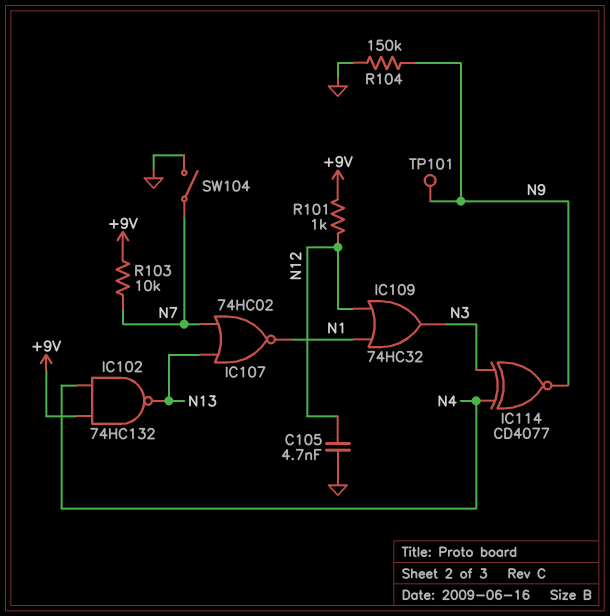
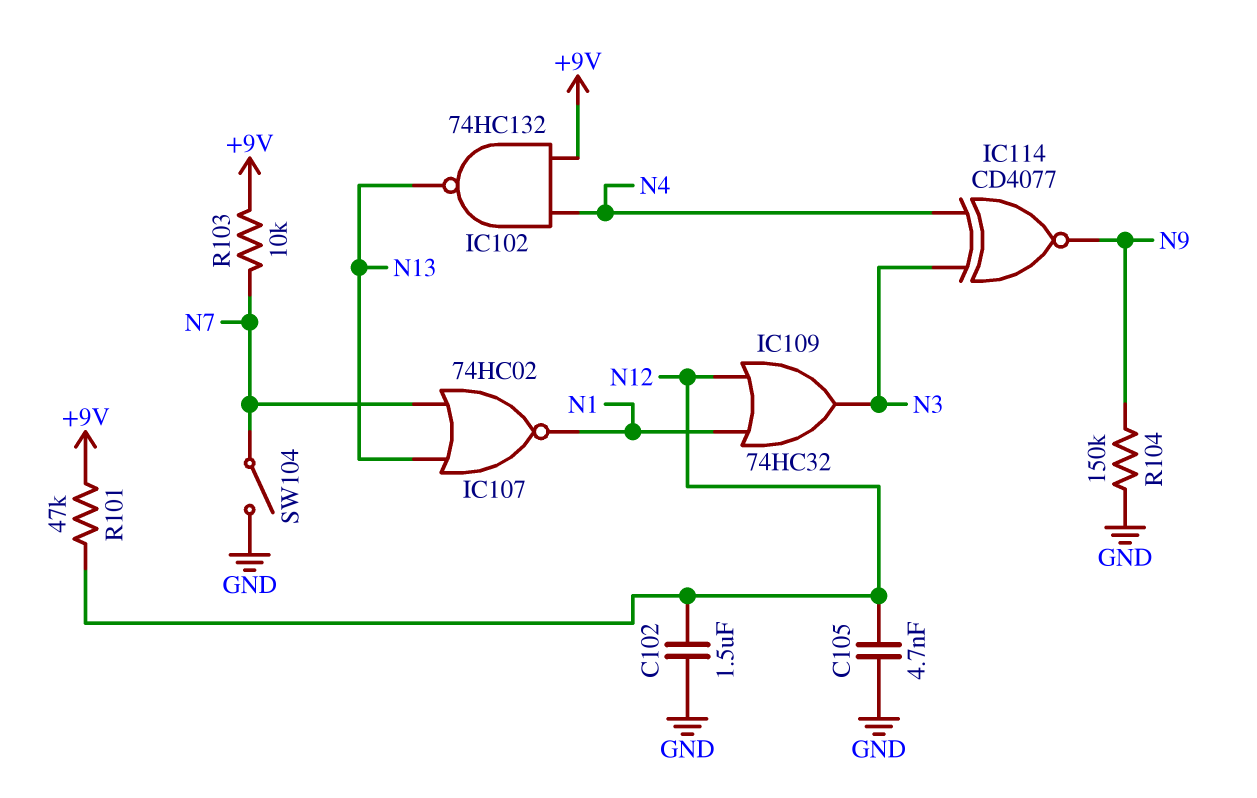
C102: none -> 1.5uF (GND, N12)
R101: 1k (+9V, N12) -> 47k (+9V, N12)
TP101: test point (N9) -> none

